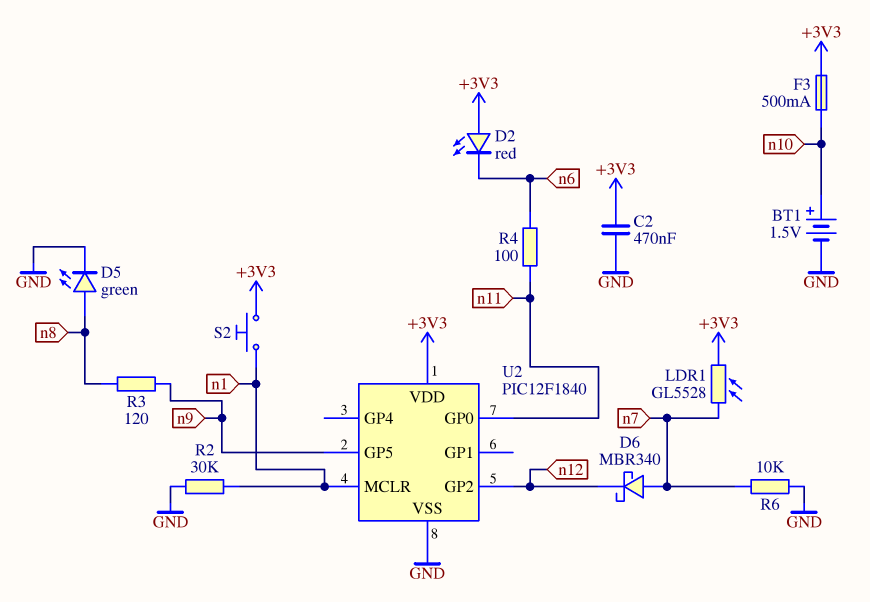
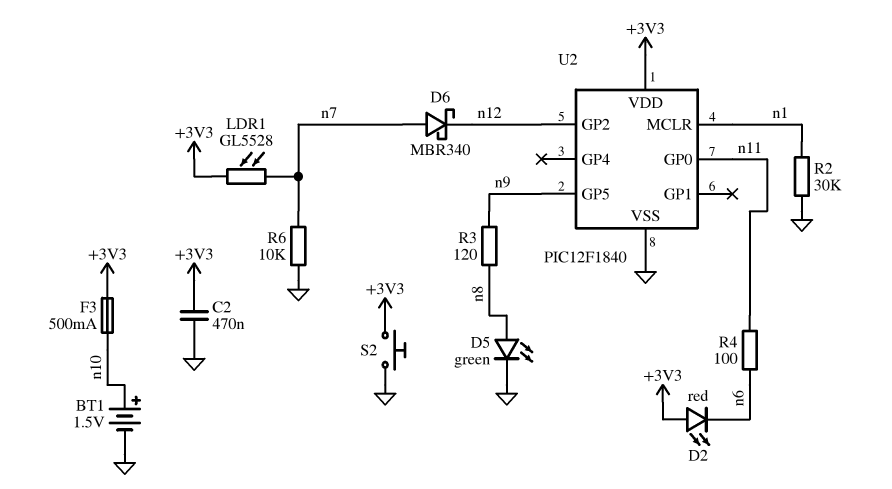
S2: button (+3V3, n1) -> button (+3V3, GND)

